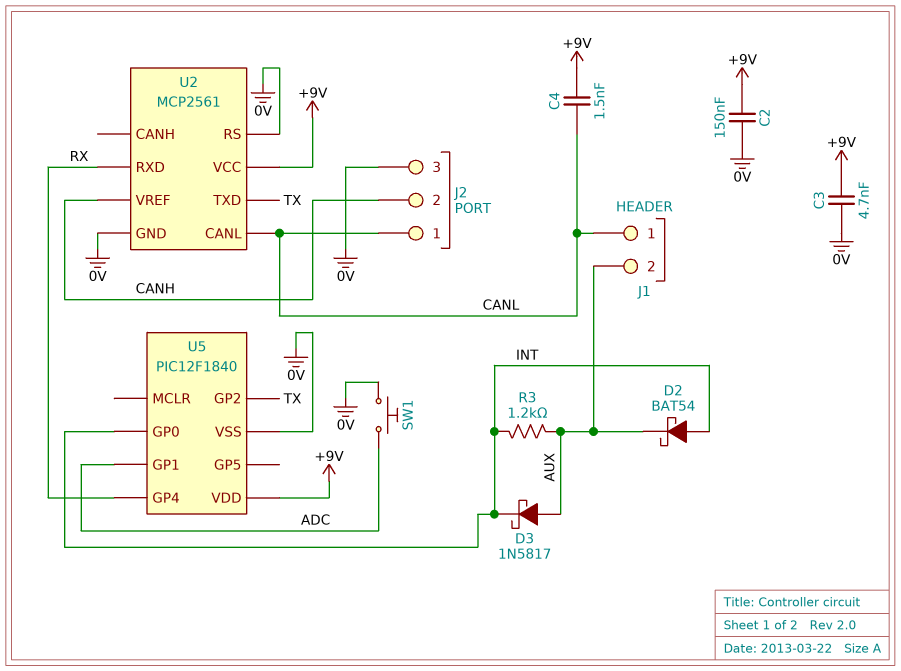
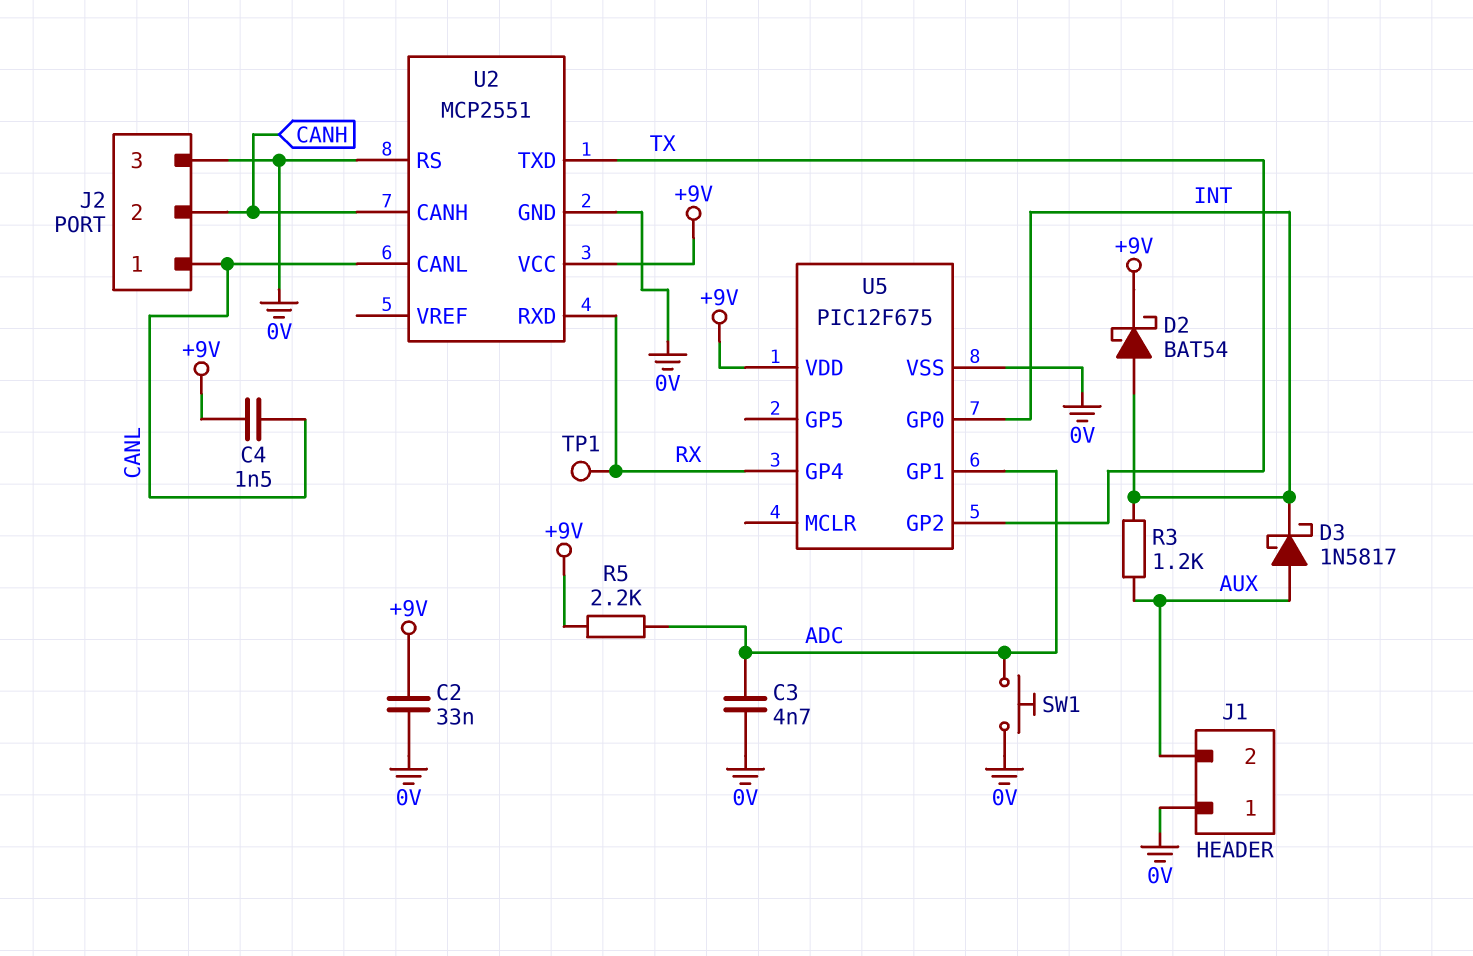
C2: 150nF (+9V, 0V) -> 33nF (+9V, 0V)
C3: 4.7nF (+9V, 0V) -> 4.7nF (0V, ADC)
D2: schottky BAT54 (A INT, K AUX) -> schottky BAT54 (A INT, K +9V)
J1 pin 1: CANL -> 0V
R5: none -> 2.2k (+9V, ADC)
TP1: none -> test point (RX)
U2: MCP2561 -> MCP2551
U2 pin CANH: none -> CANH
U2 pin VREF: CANH -> none
U5: PIC12F1840 -> PIC12F675

